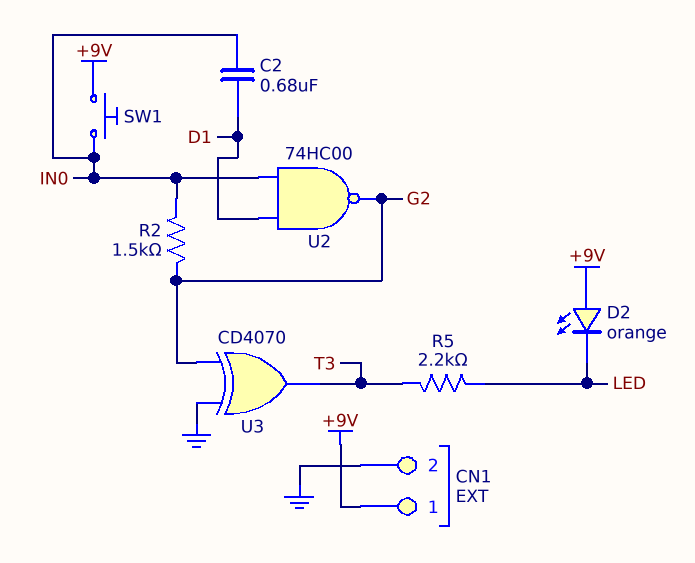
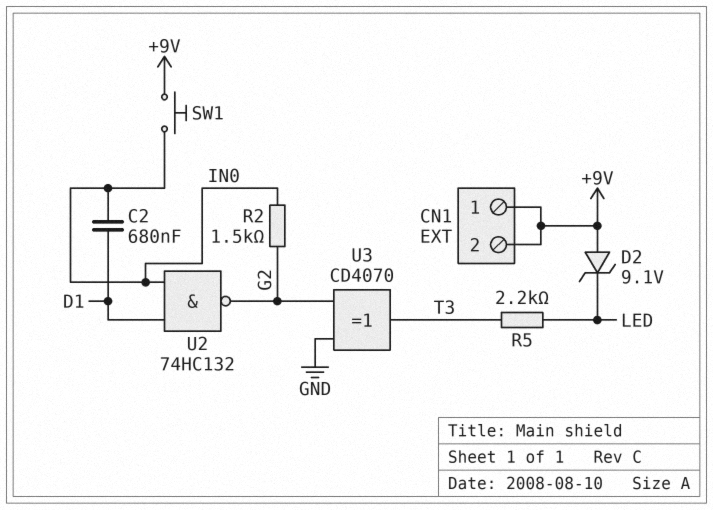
CN1 pin 2: GND -> +9V
D2: LED orange (A +9V, K LED) -> zener 9.1V (A +9V, K LED)
U2: NAND 74HC00 (in D1, in IN0, out G2) -> NAND 74HC132 (in D1, in IN0, out G2)

